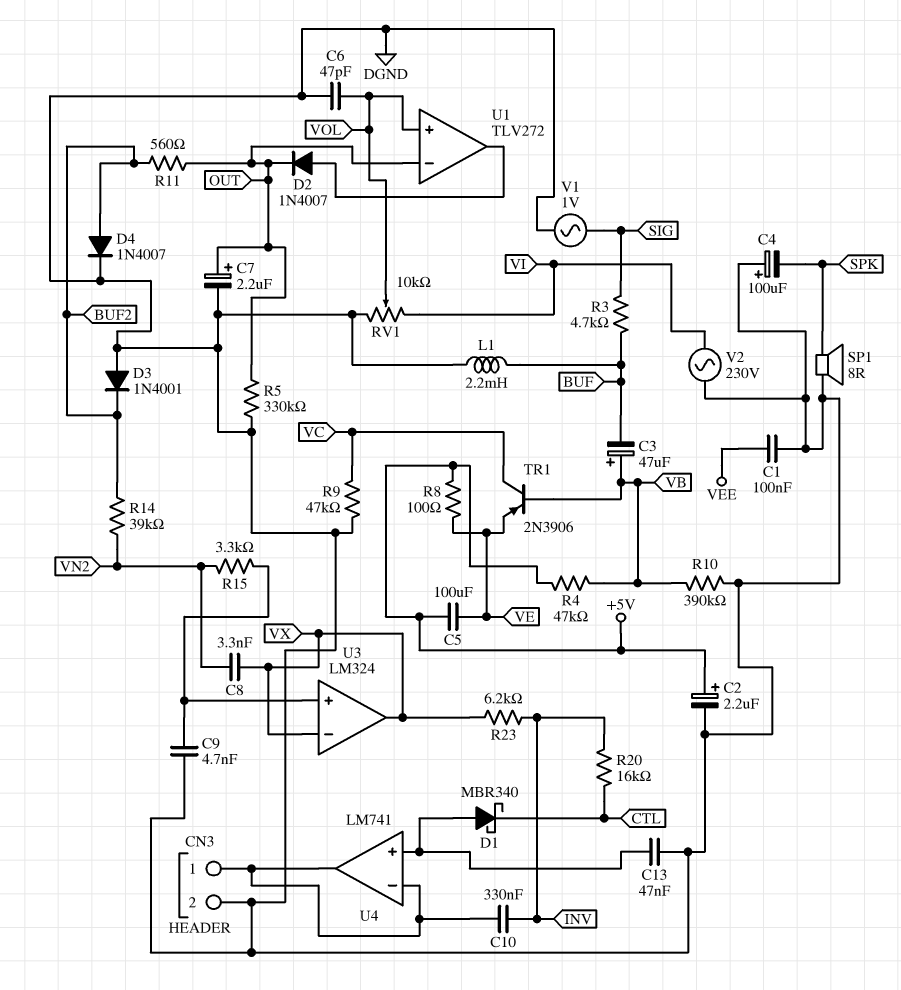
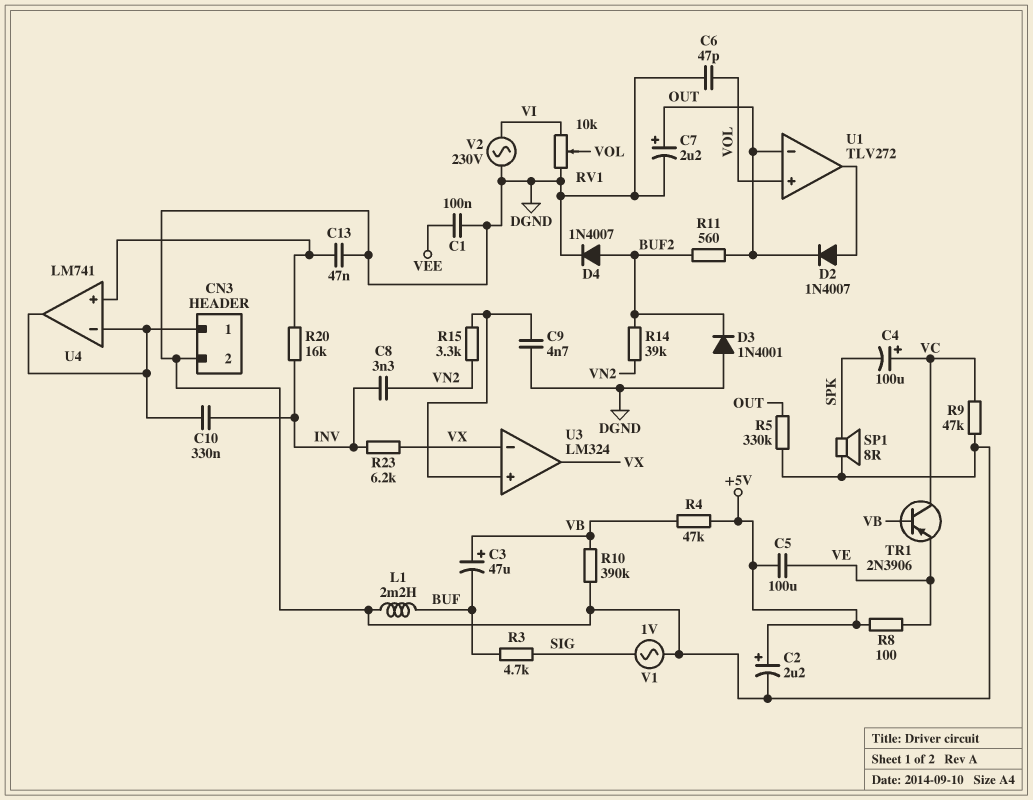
C4: 100uF (plus DGND, minus SPK) -> 100uF (plus VC, minus SPK)
C8: 3.3nF (VN2, VX) -> 3.3nF (INV, VN2)
D1: schottky MBR340 (A U4/in+, K CTL) -> none
R20: 16k (CTL, INV) -> 16k (INV, U4/in+)

